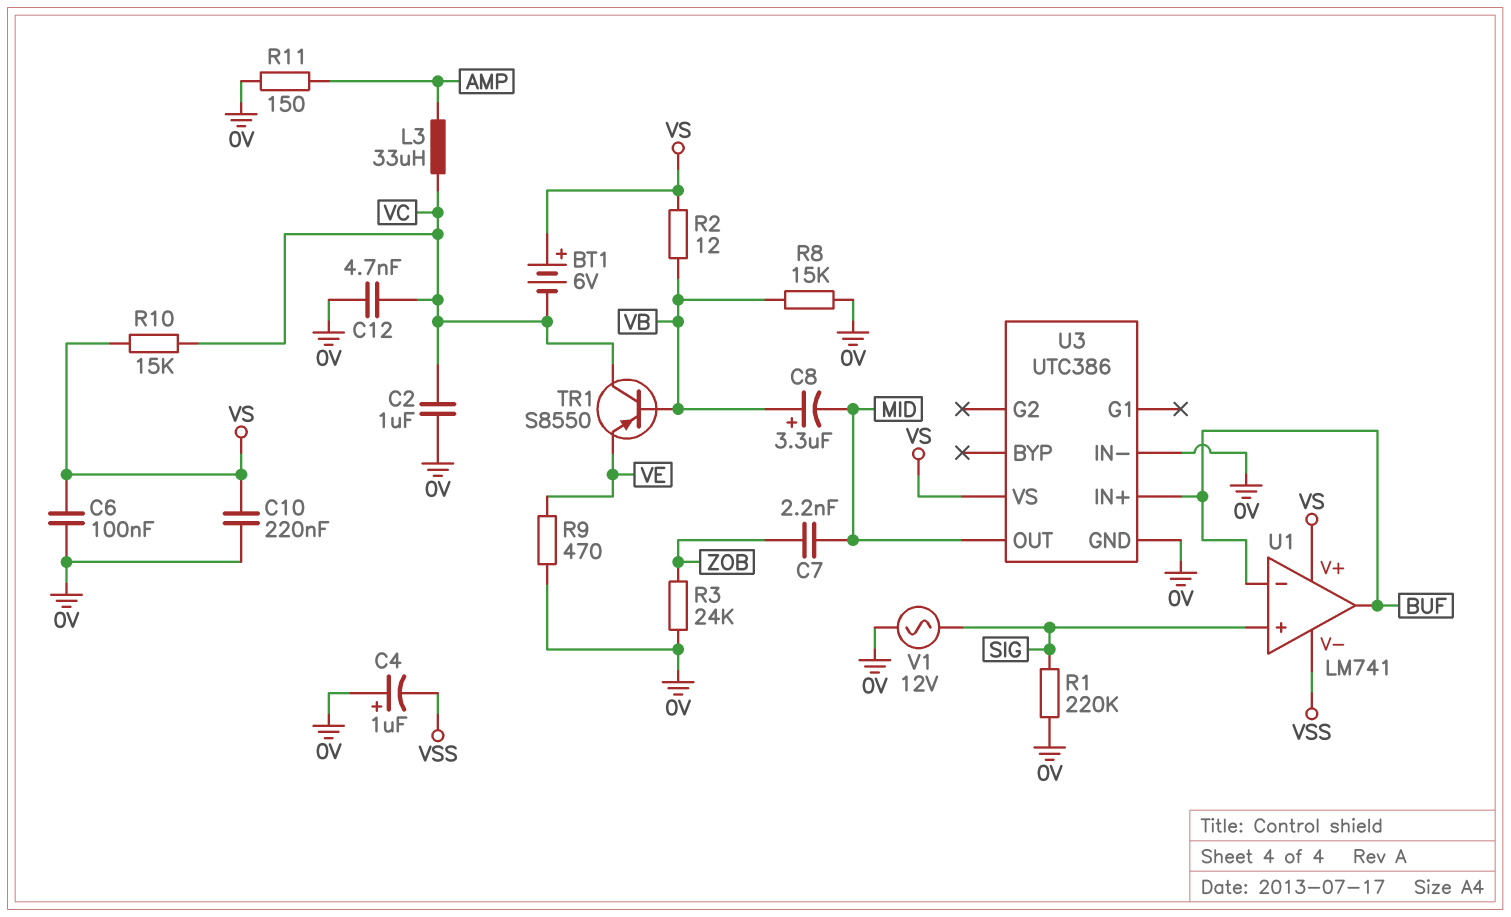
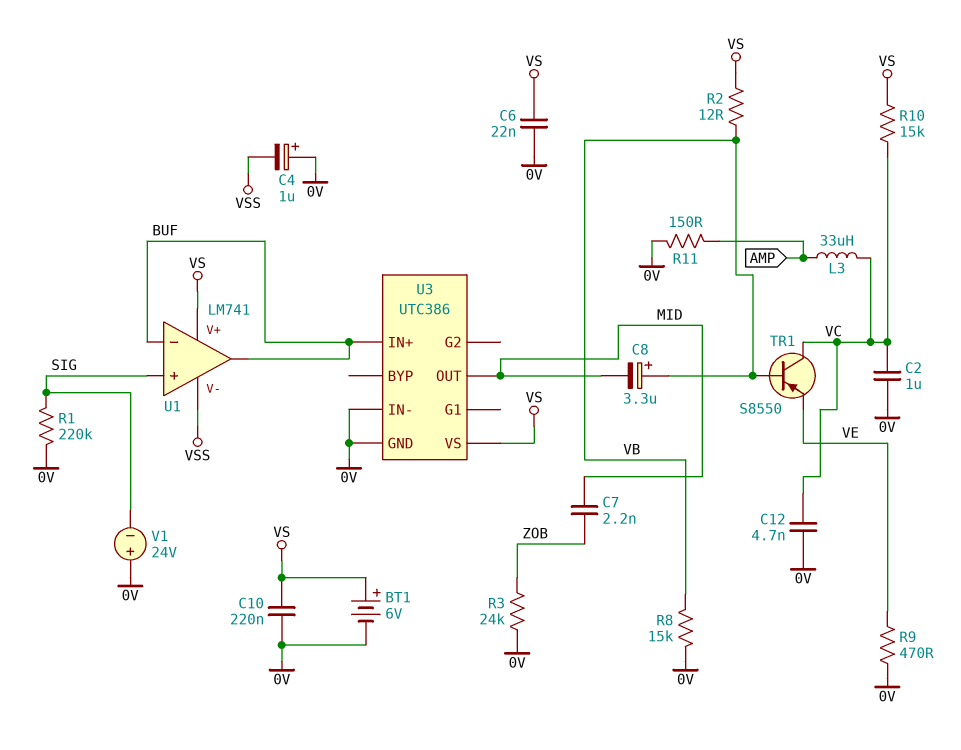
BT1: 6V (plus VS, minus VC) -> 6V (plus VS, minus 0V)
C6: 100nF (0V, VS) -> 22nF (0V, VS)
V1: AC 12V (0V, SIG) -> 24V (plus 0V, minus SIG)

